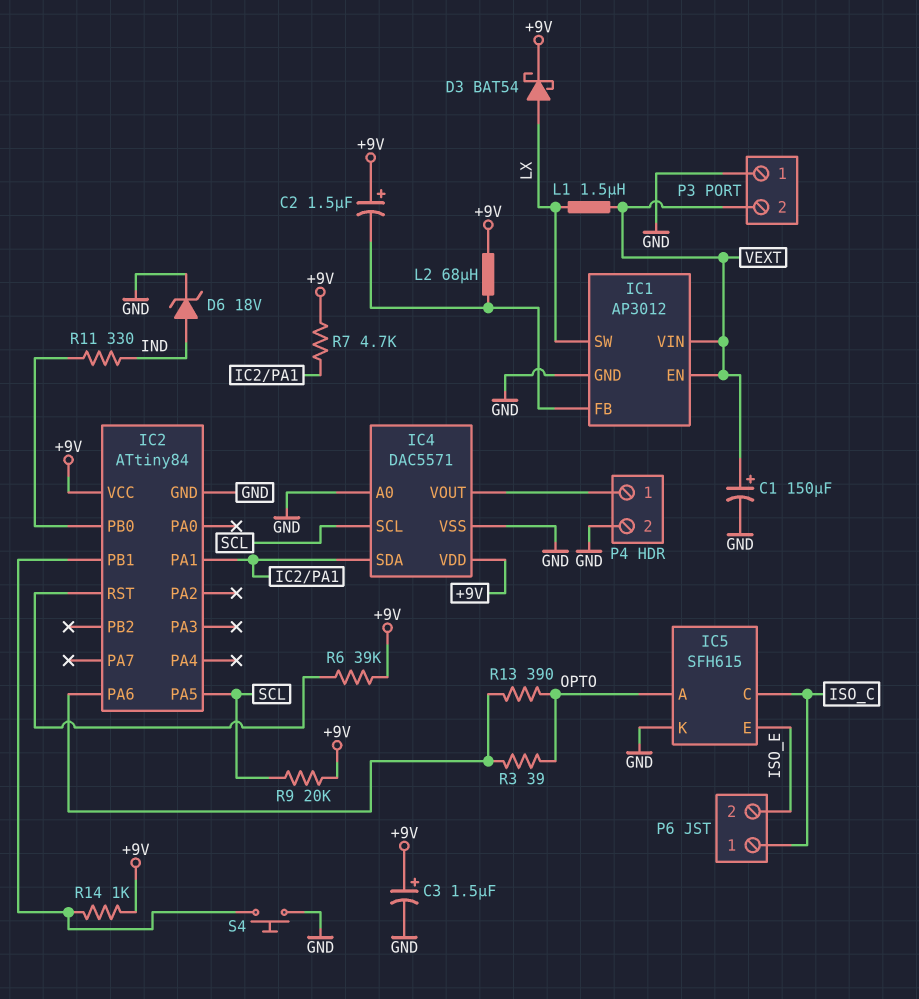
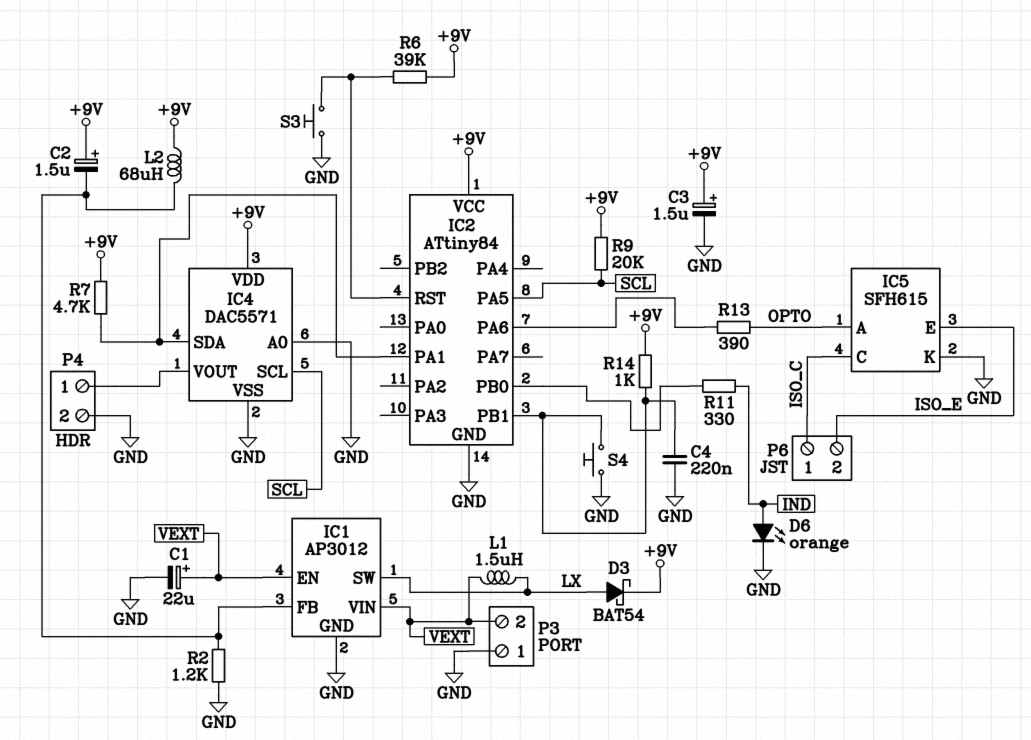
C1: 150uF (plus VEXT, minus GND) -> 22uF (plus VEXT, minus GND)
C4: none -> 220nF (GND, IC2/PB1)
D6: zener 18V (A IND, K GND) -> LED orange (A IND, K GND)
R2: none -> 1.2k (GND, IC1/FB)
R3: 39 (IC2/PA6, OPTO) -> none
S3: none -> button (GND, IC2/RST)

